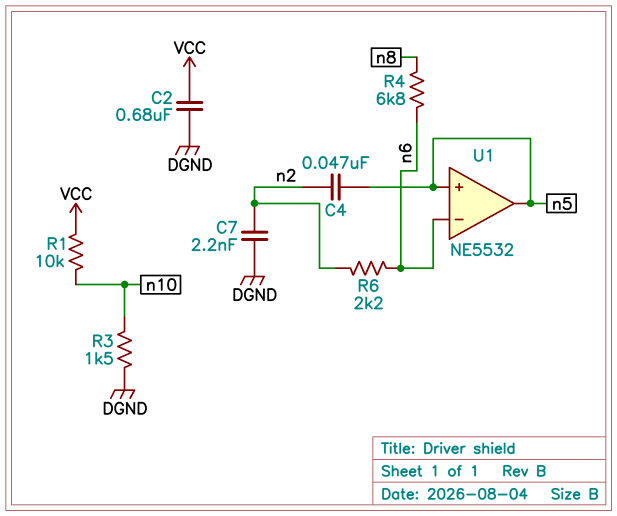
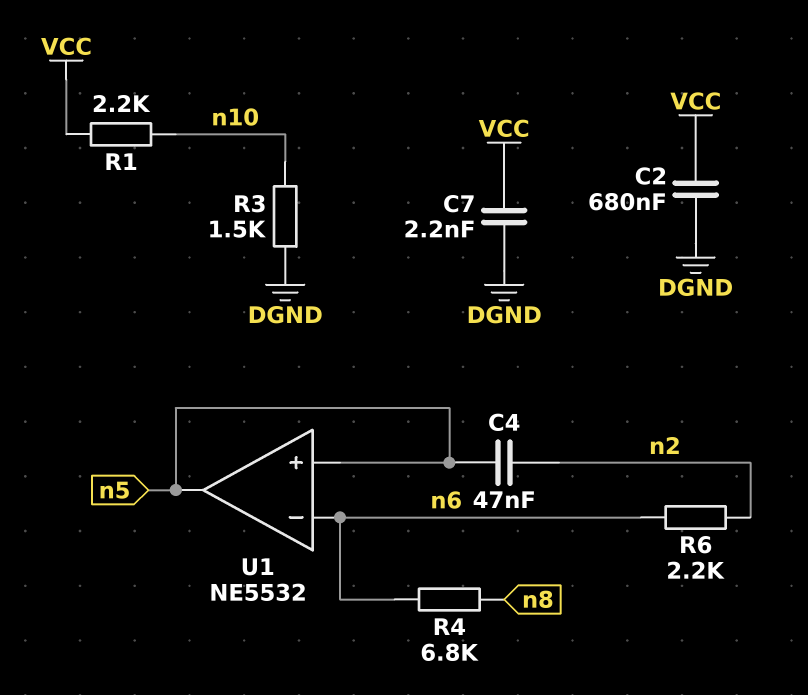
C7: 2.2nF (DGND, n2) -> 2.2nF (DGND, VCC)
R1: 10k (VCC, n10) -> 2.2k (VCC, n10)

